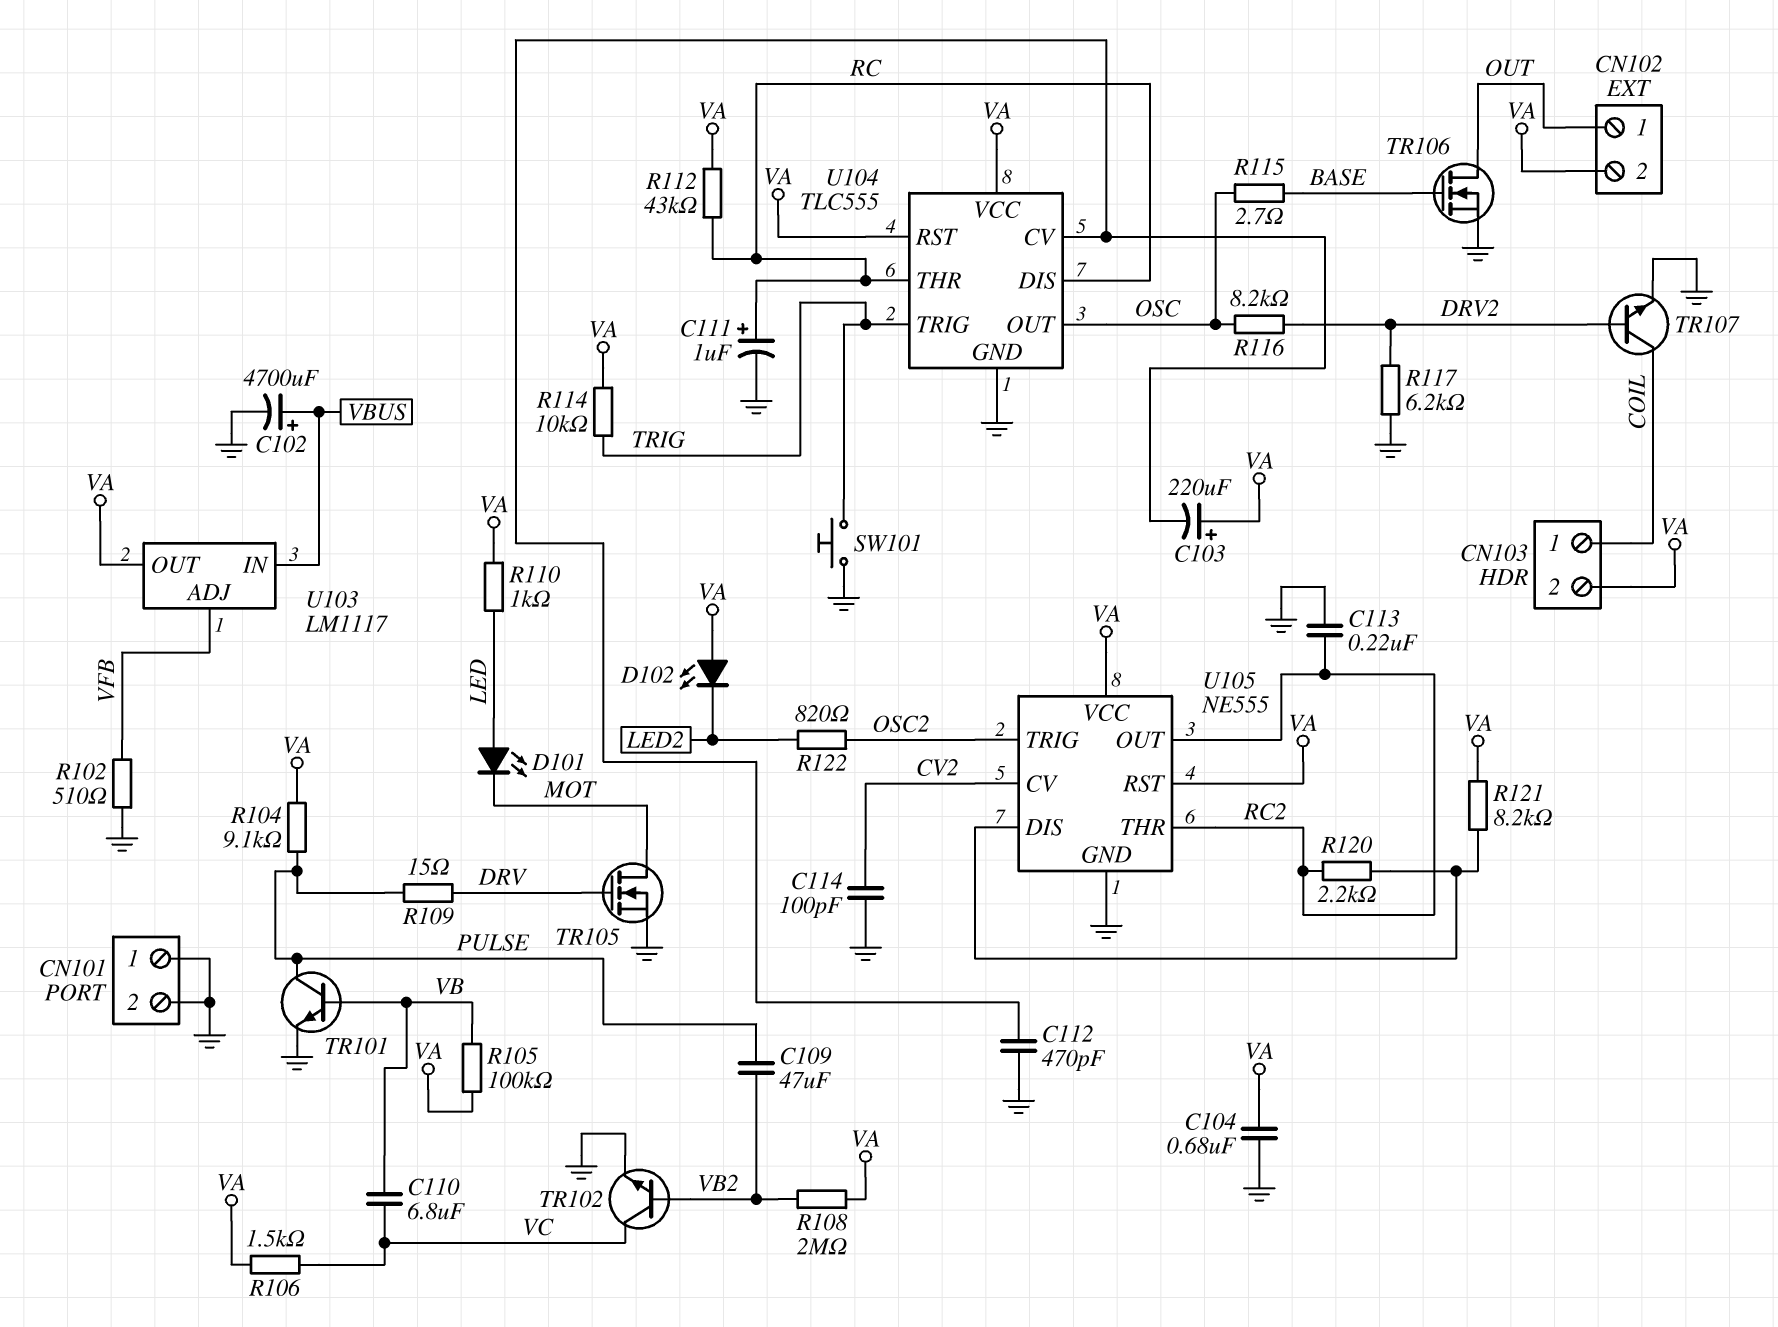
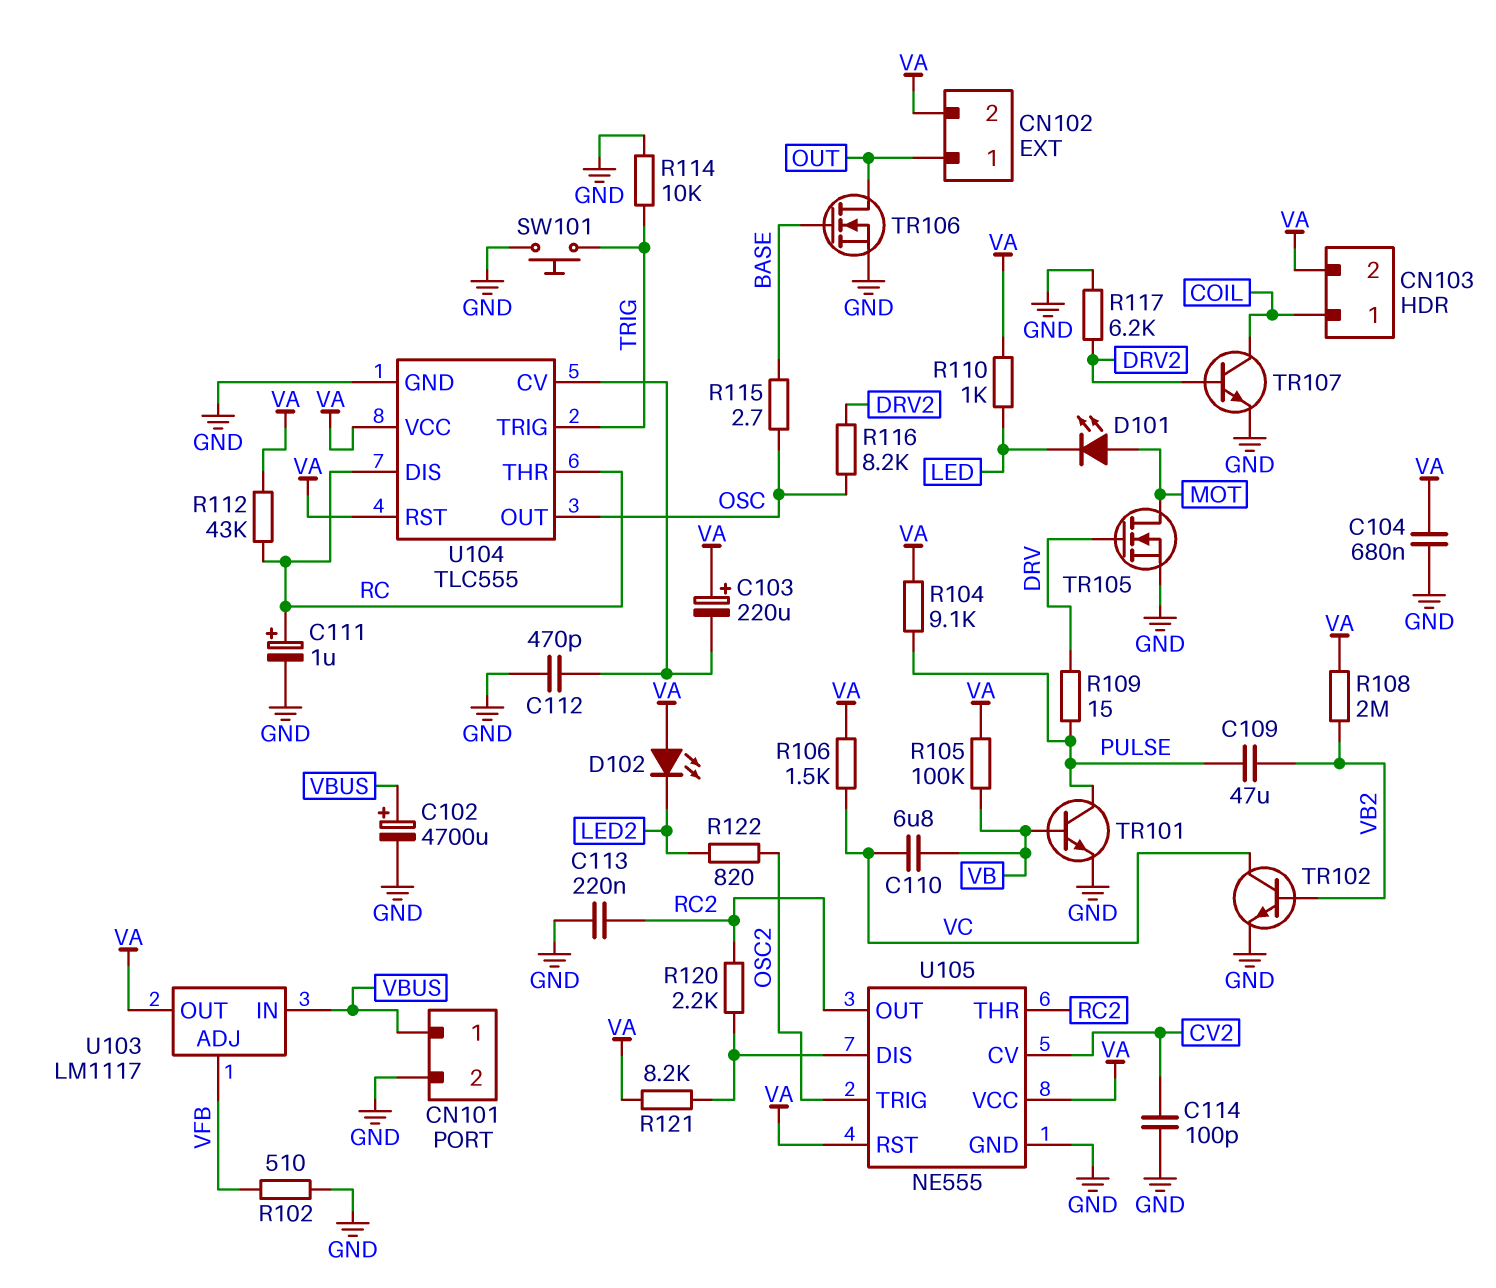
CN101 pin 1: GND -> VBUS
D101: LED (A LED, K MOT) -> LED (A MOT, K LED)
R114: 10k (TRIG, VA) -> 10k (GND, TRIG)

